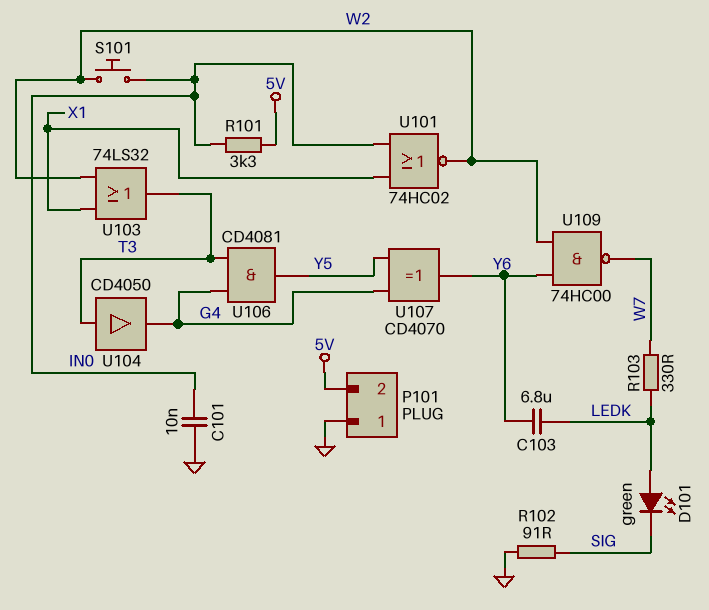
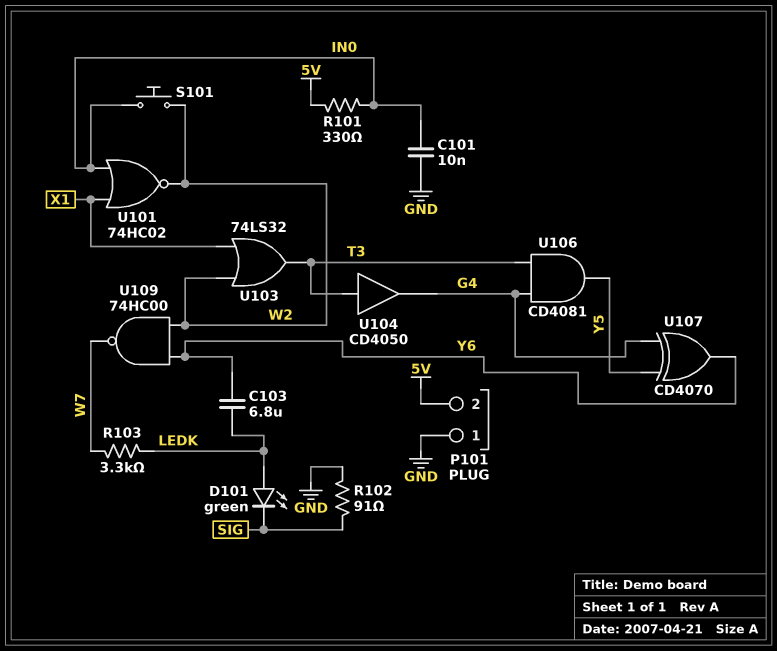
R101: 3.3k (5V, IN0) -> 330 (5V, IN0)
R103: 330 (LEDK, W7) -> 3.3k (LEDK, W7)

